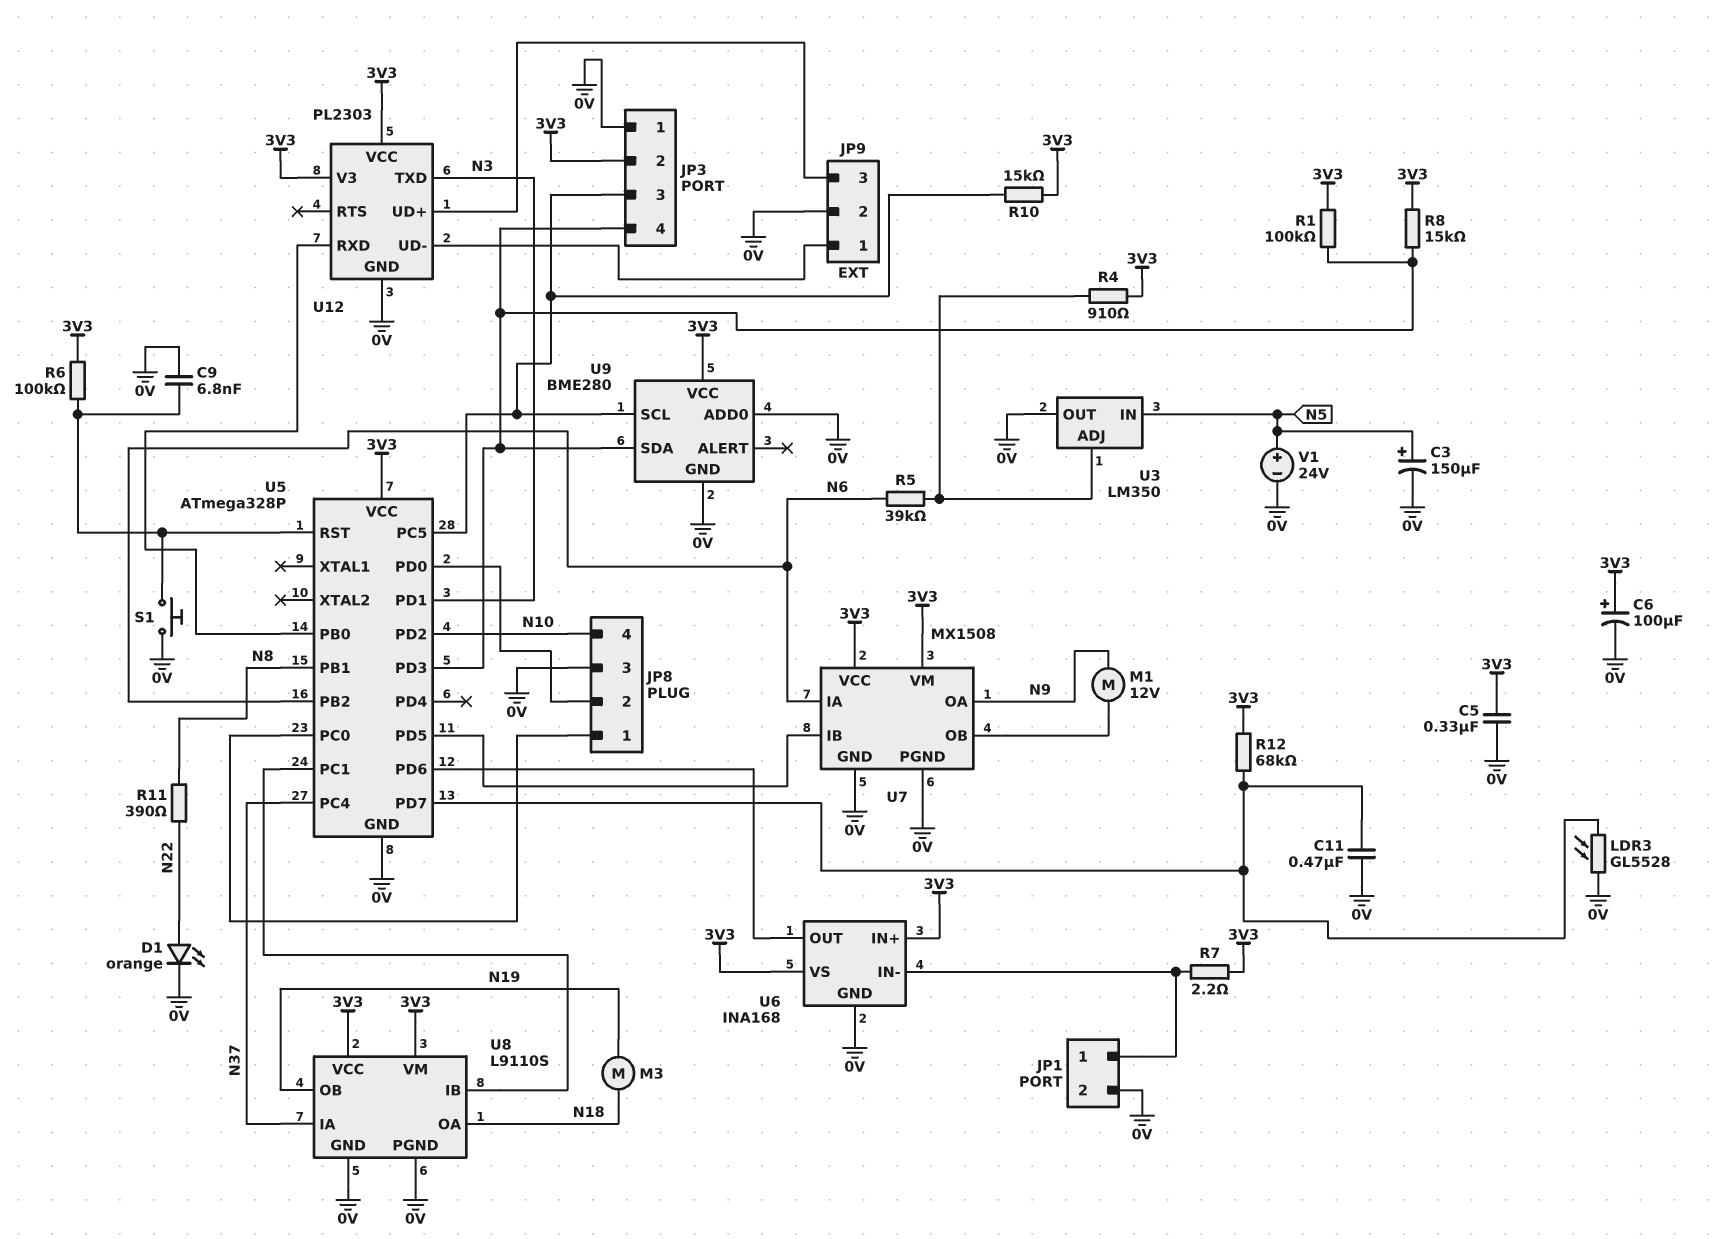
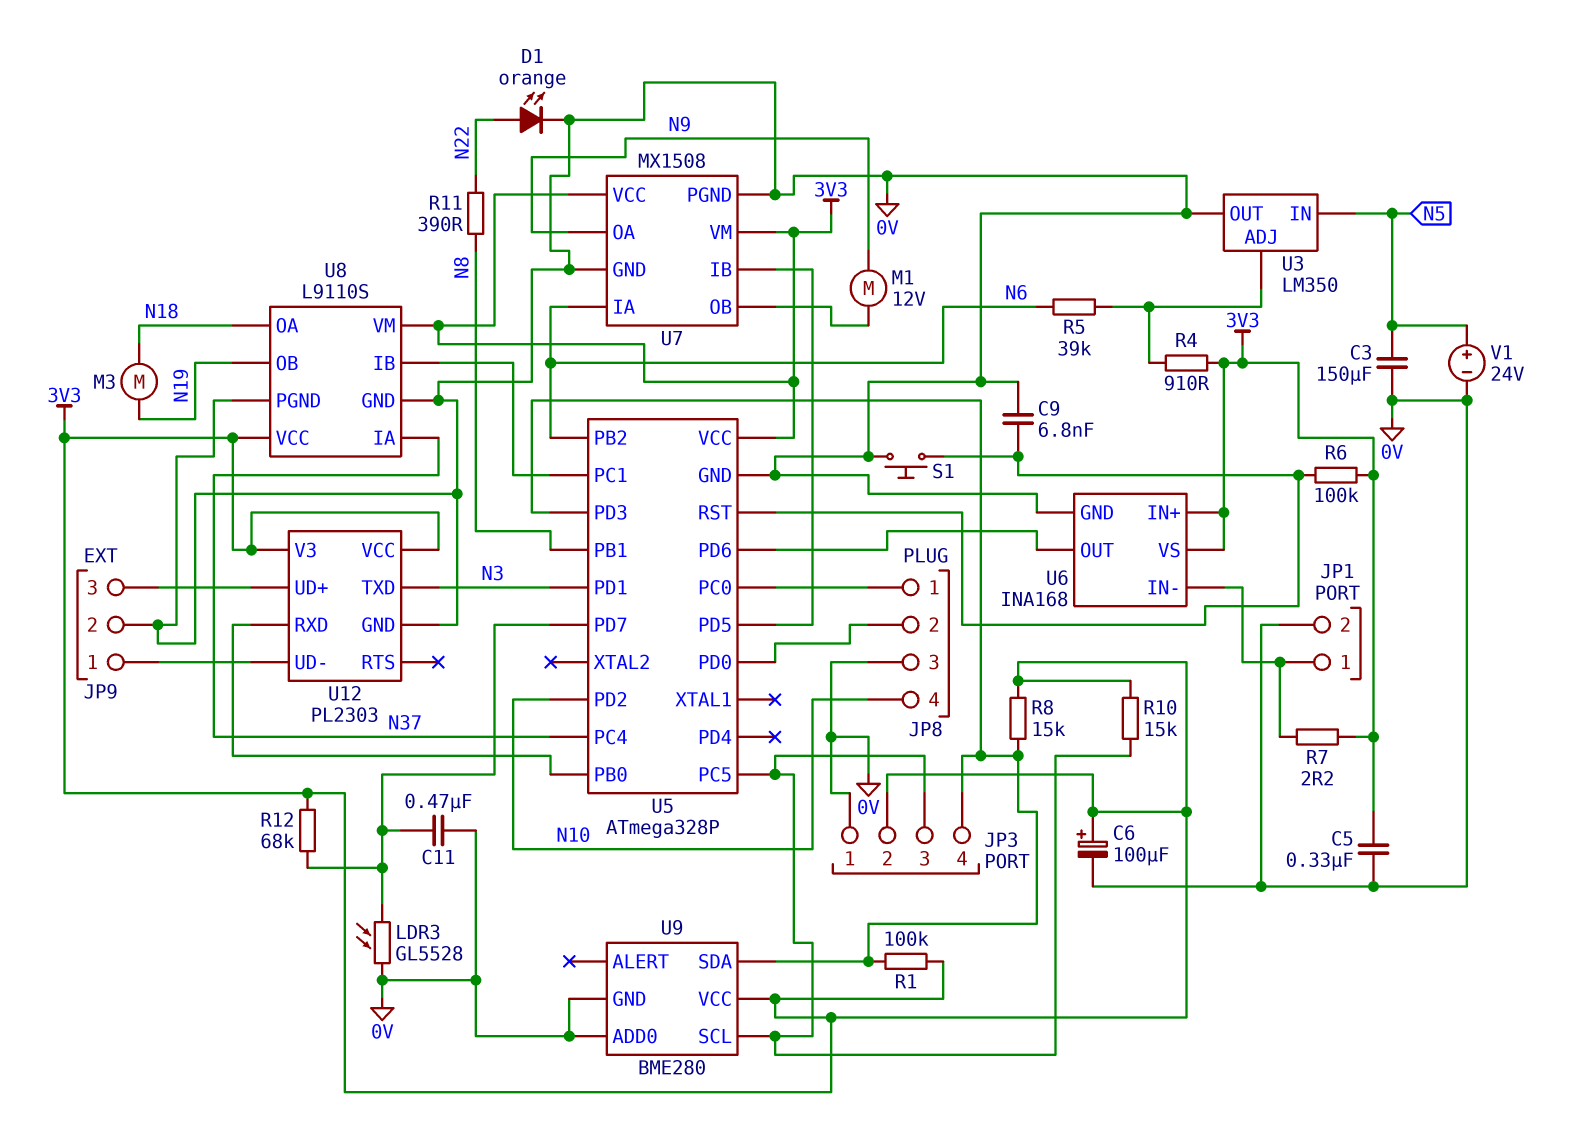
C3: 150uF (plus N5, minus 0V) -> 150uF (0V, N5)

